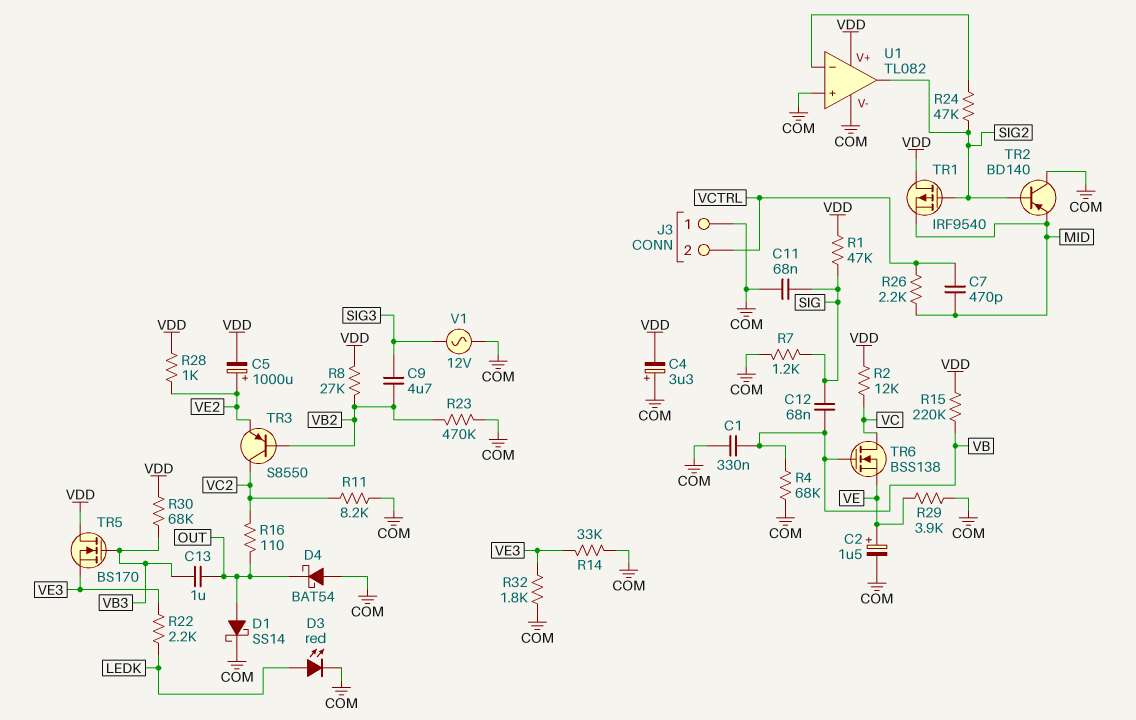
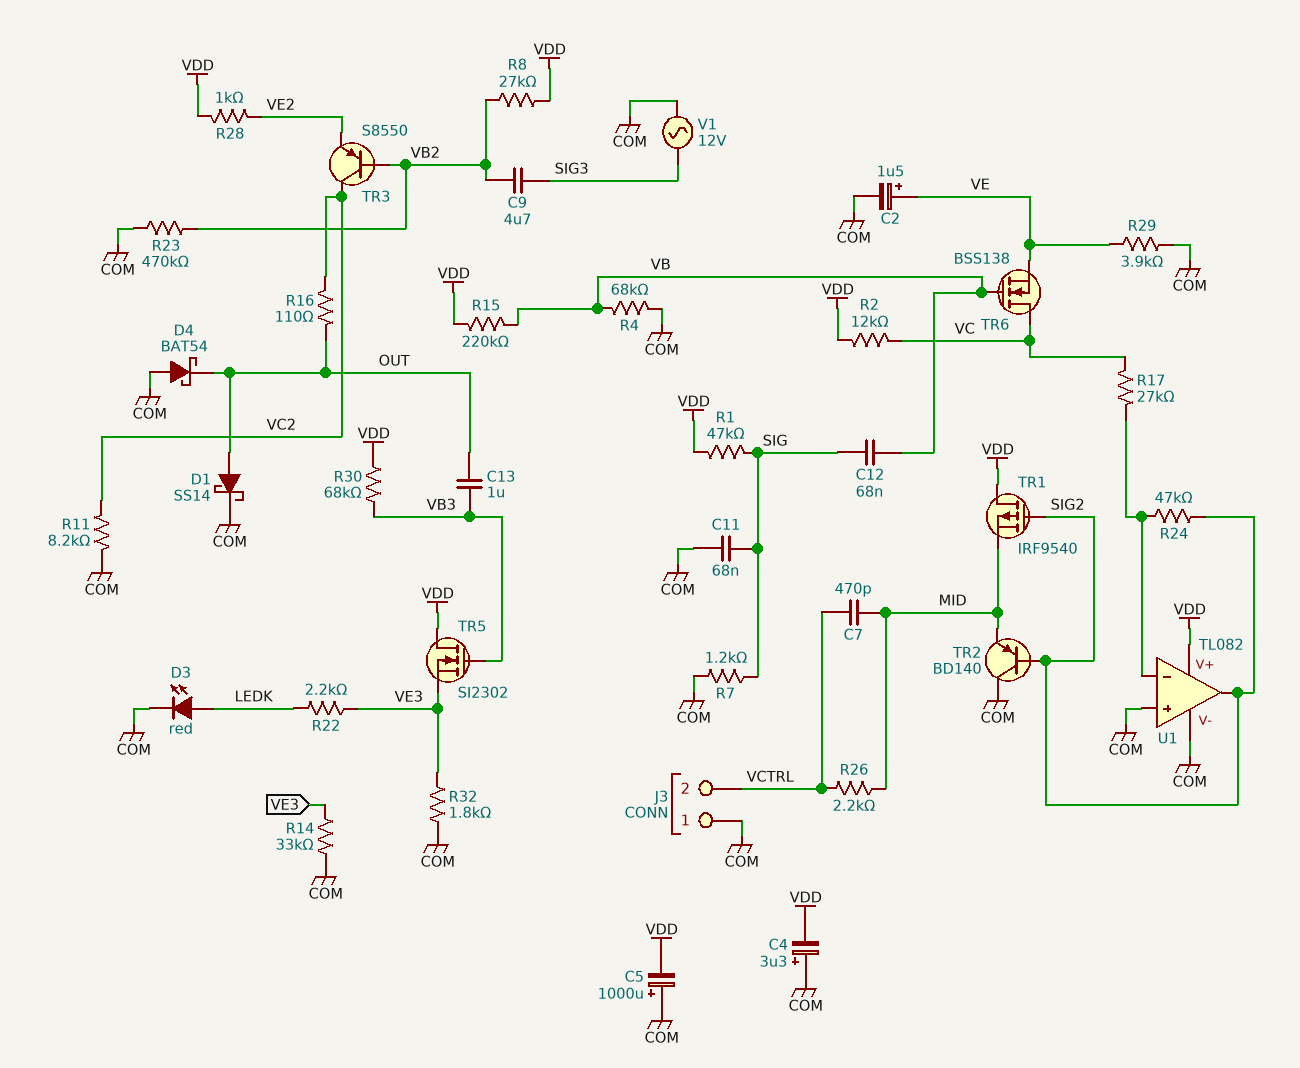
C1: 330nF (COM, VB) -> none
C5: 1000uF (plus VE2, minus VDD) -> 1000uF (plus COM, minus VDD)
R17: none -> 27k (U1/in-, VC)
TR5: NMOS BS170 (G VB3, D VDD, S VE3) -> NMOS SI2302 (G VB3, D VDD, S VE3)

